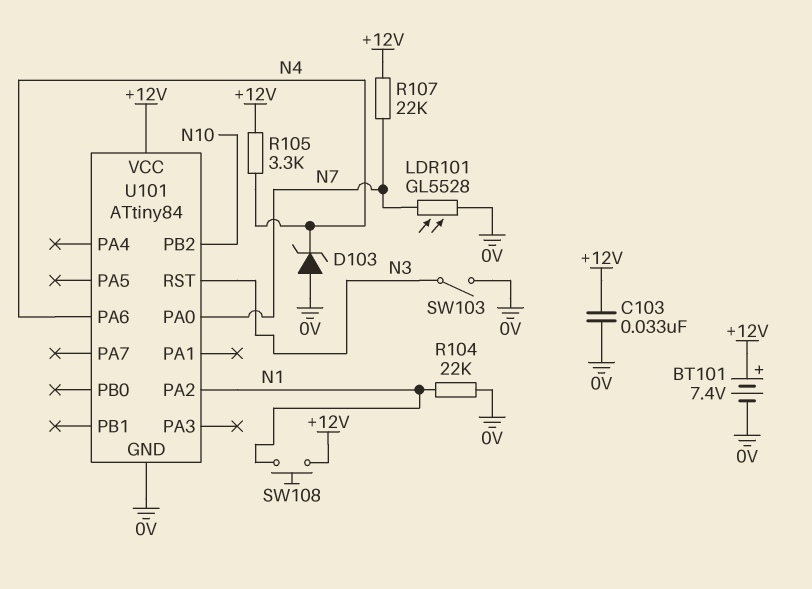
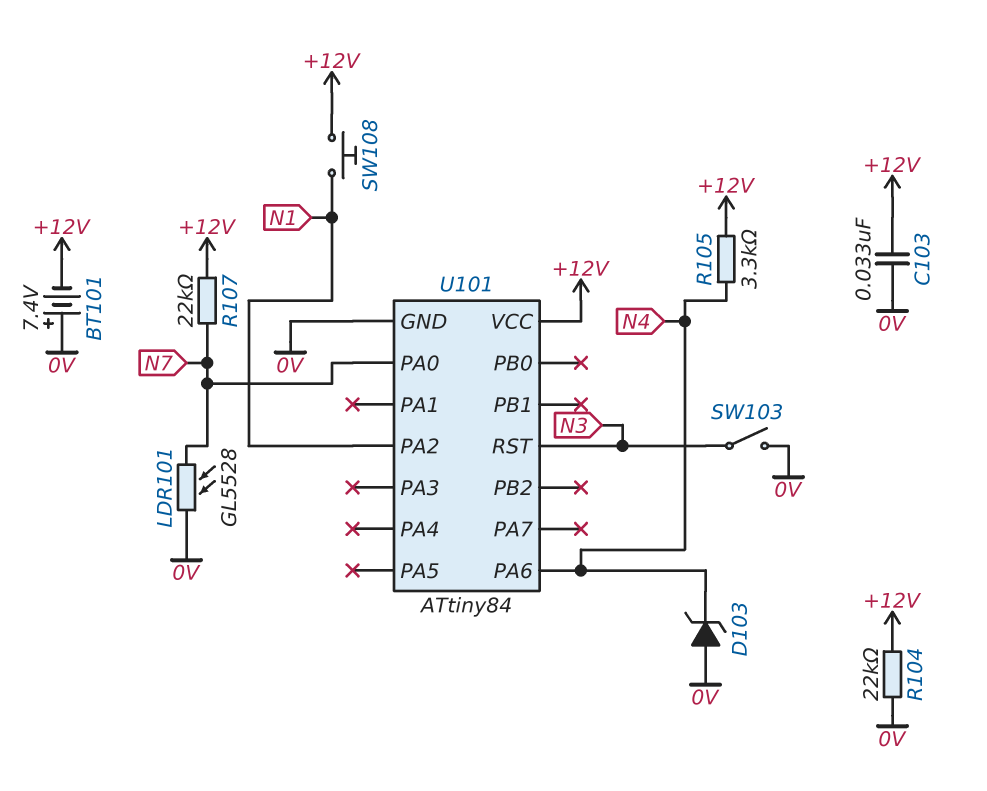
BT101: 7.4V (plus +12V, minus 0V) -> 7.4V (plus 0V, minus +12V)
R104: 22k (0V, N1) -> 22k (+12V, 0V)
U101 pin PB2: N10 -> none

